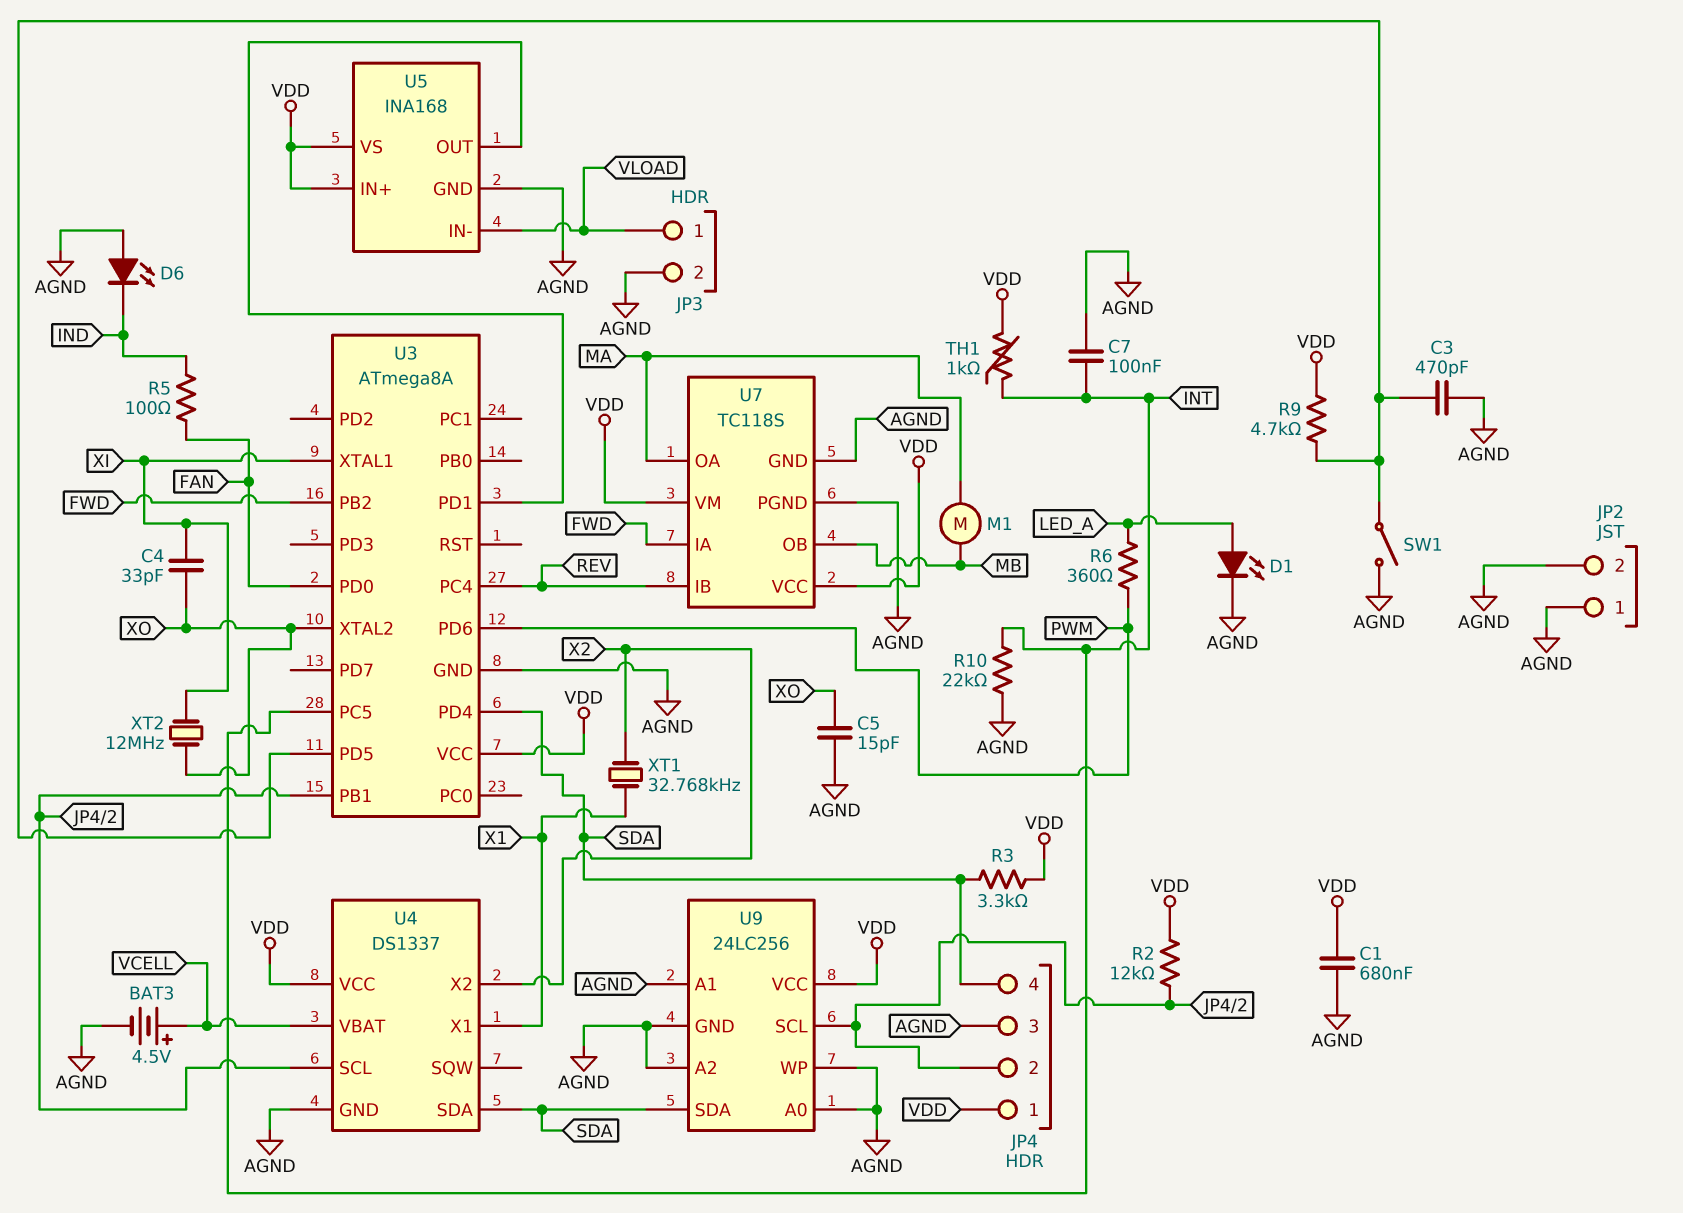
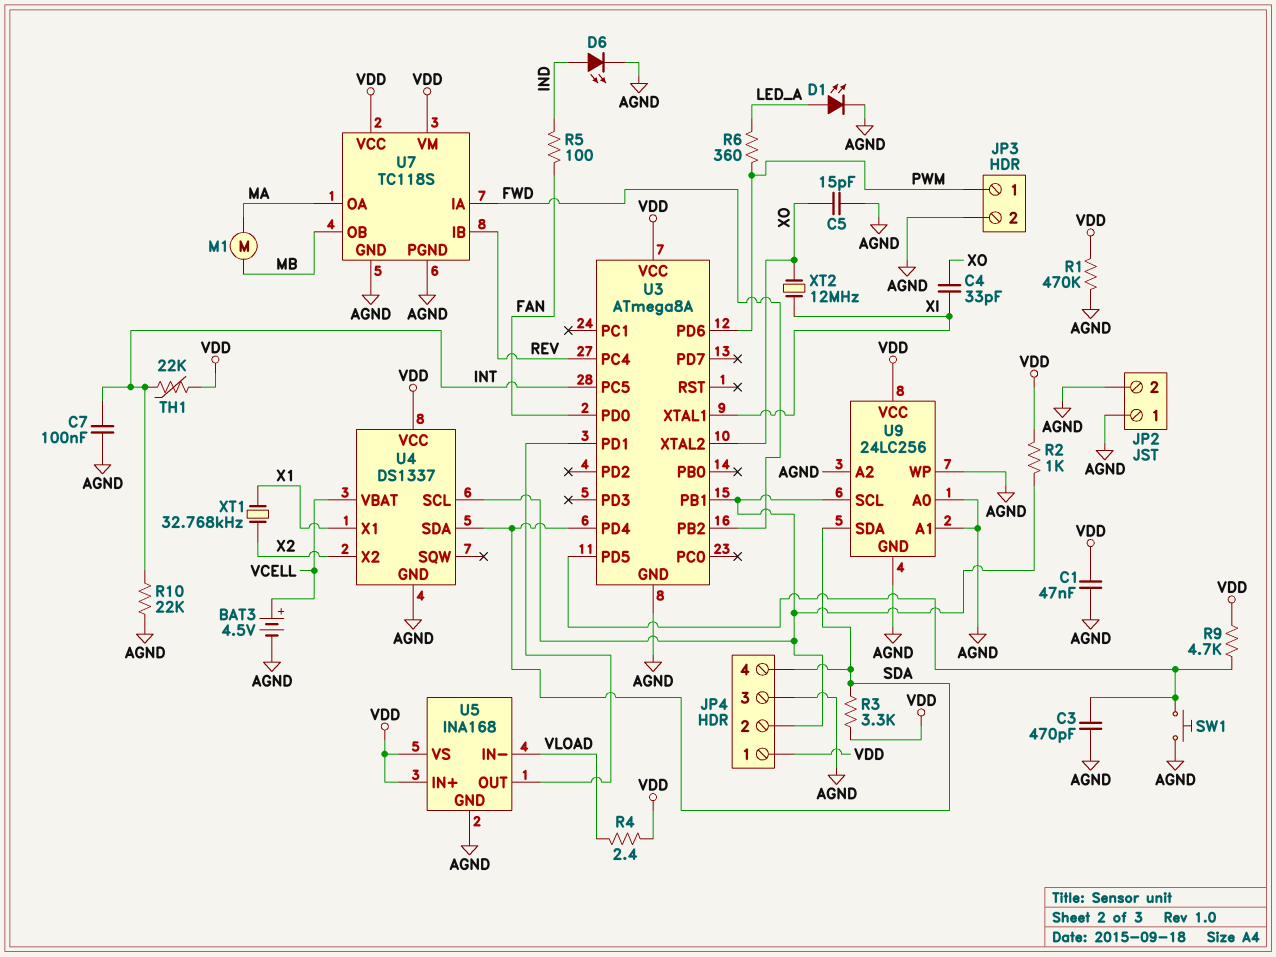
C1: 680nF (AGND, VDD) -> 47nF (AGND, VDD)
D6: LED (A AGND, K IND) -> LED (A IND, K AGND)
JP3 pin 1: VLOAD -> PWM
R1: none -> 470k (AGND, VDD)
R2: 12k (JP4/2, VDD) -> 1k (JP4/2, VDD)
R4: none -> 2.4 (VDD, VLOAD)
SW1: switch (AGND, U3/PD5) -> button (AGND, U3/PD5)
TH1: 1k (INT, VDD) -> 22k (INT, VDD)

